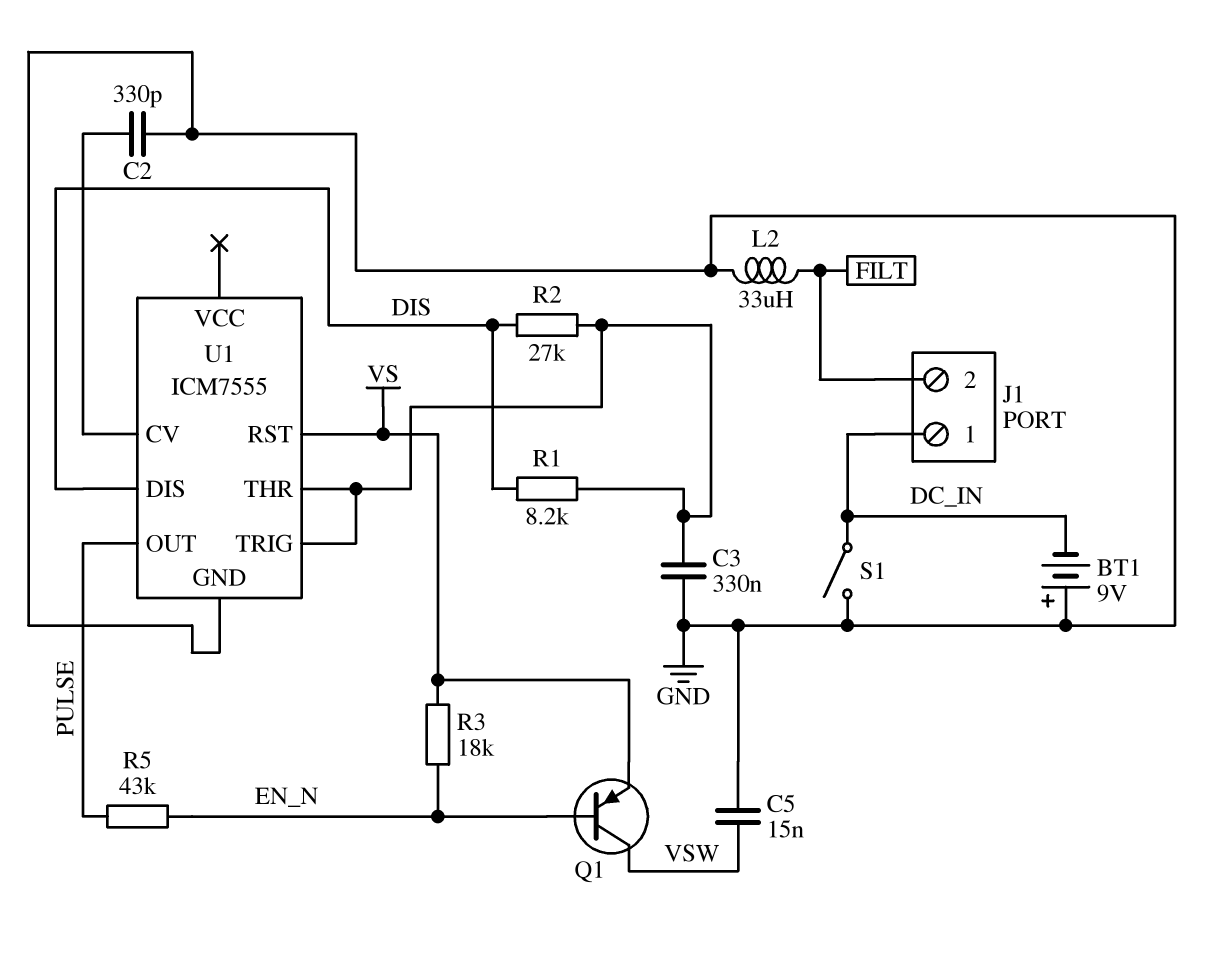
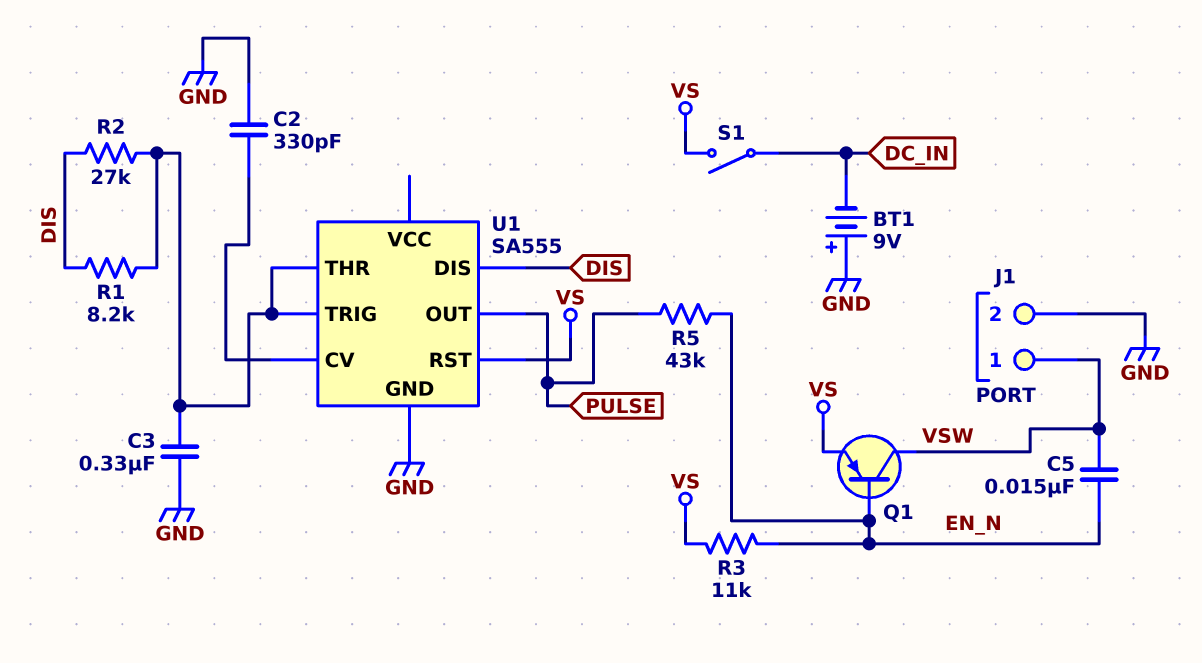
C5: 15nF (GND, VSW) -> 15nF (EN_N, VSW)
J1 pin 1: DC_IN -> VSW
J1 pin 2: FILT -> GND
L2: 33uH (FILT, GND) -> none
R3: 18k (EN_N, VS) -> 11k (EN_N, VS)
S1: switch (DC_IN, GND) -> switch (DC_IN, VS)
U1: ICM7555 -> SA555

